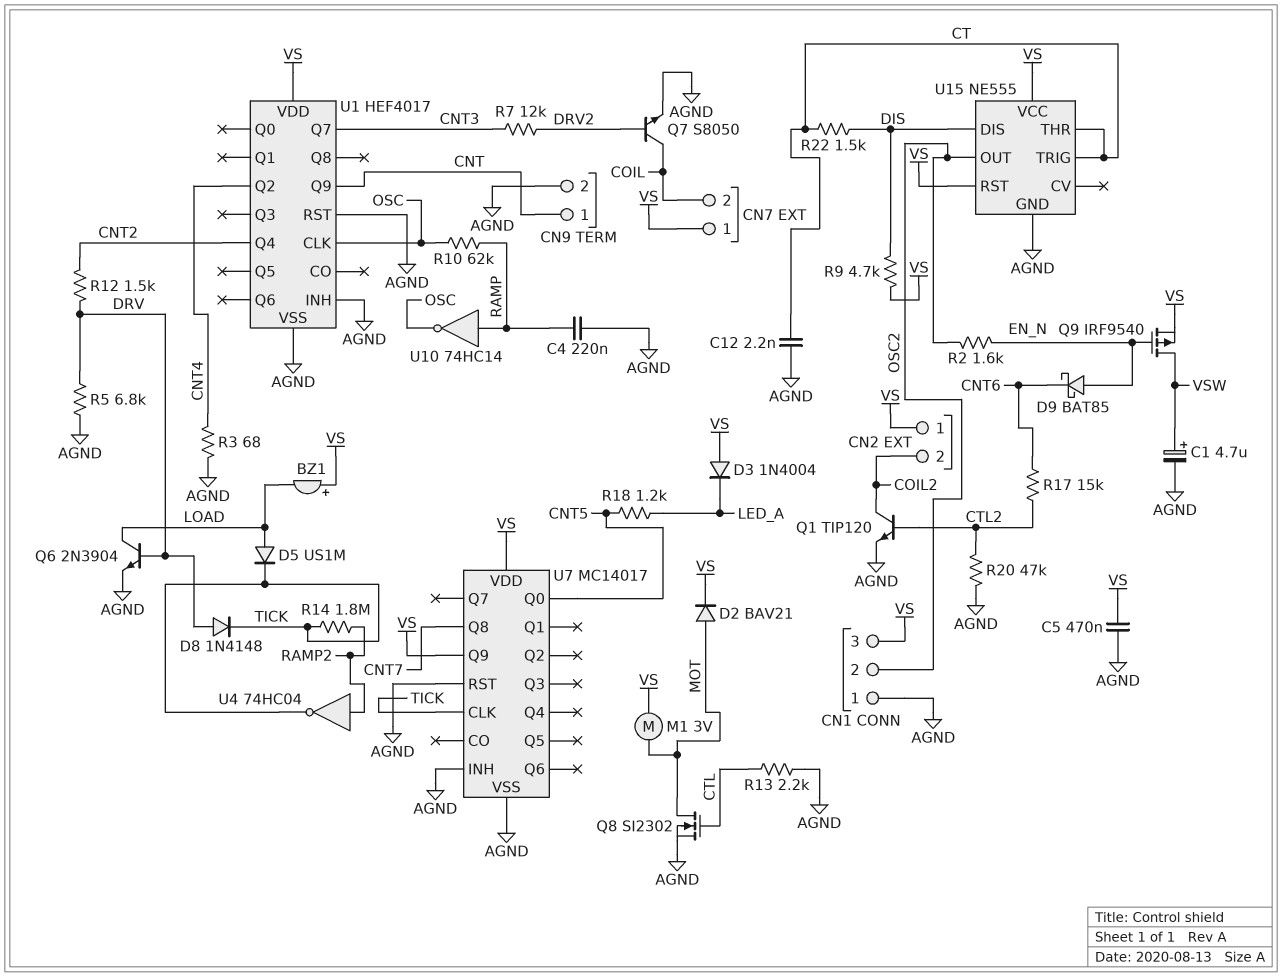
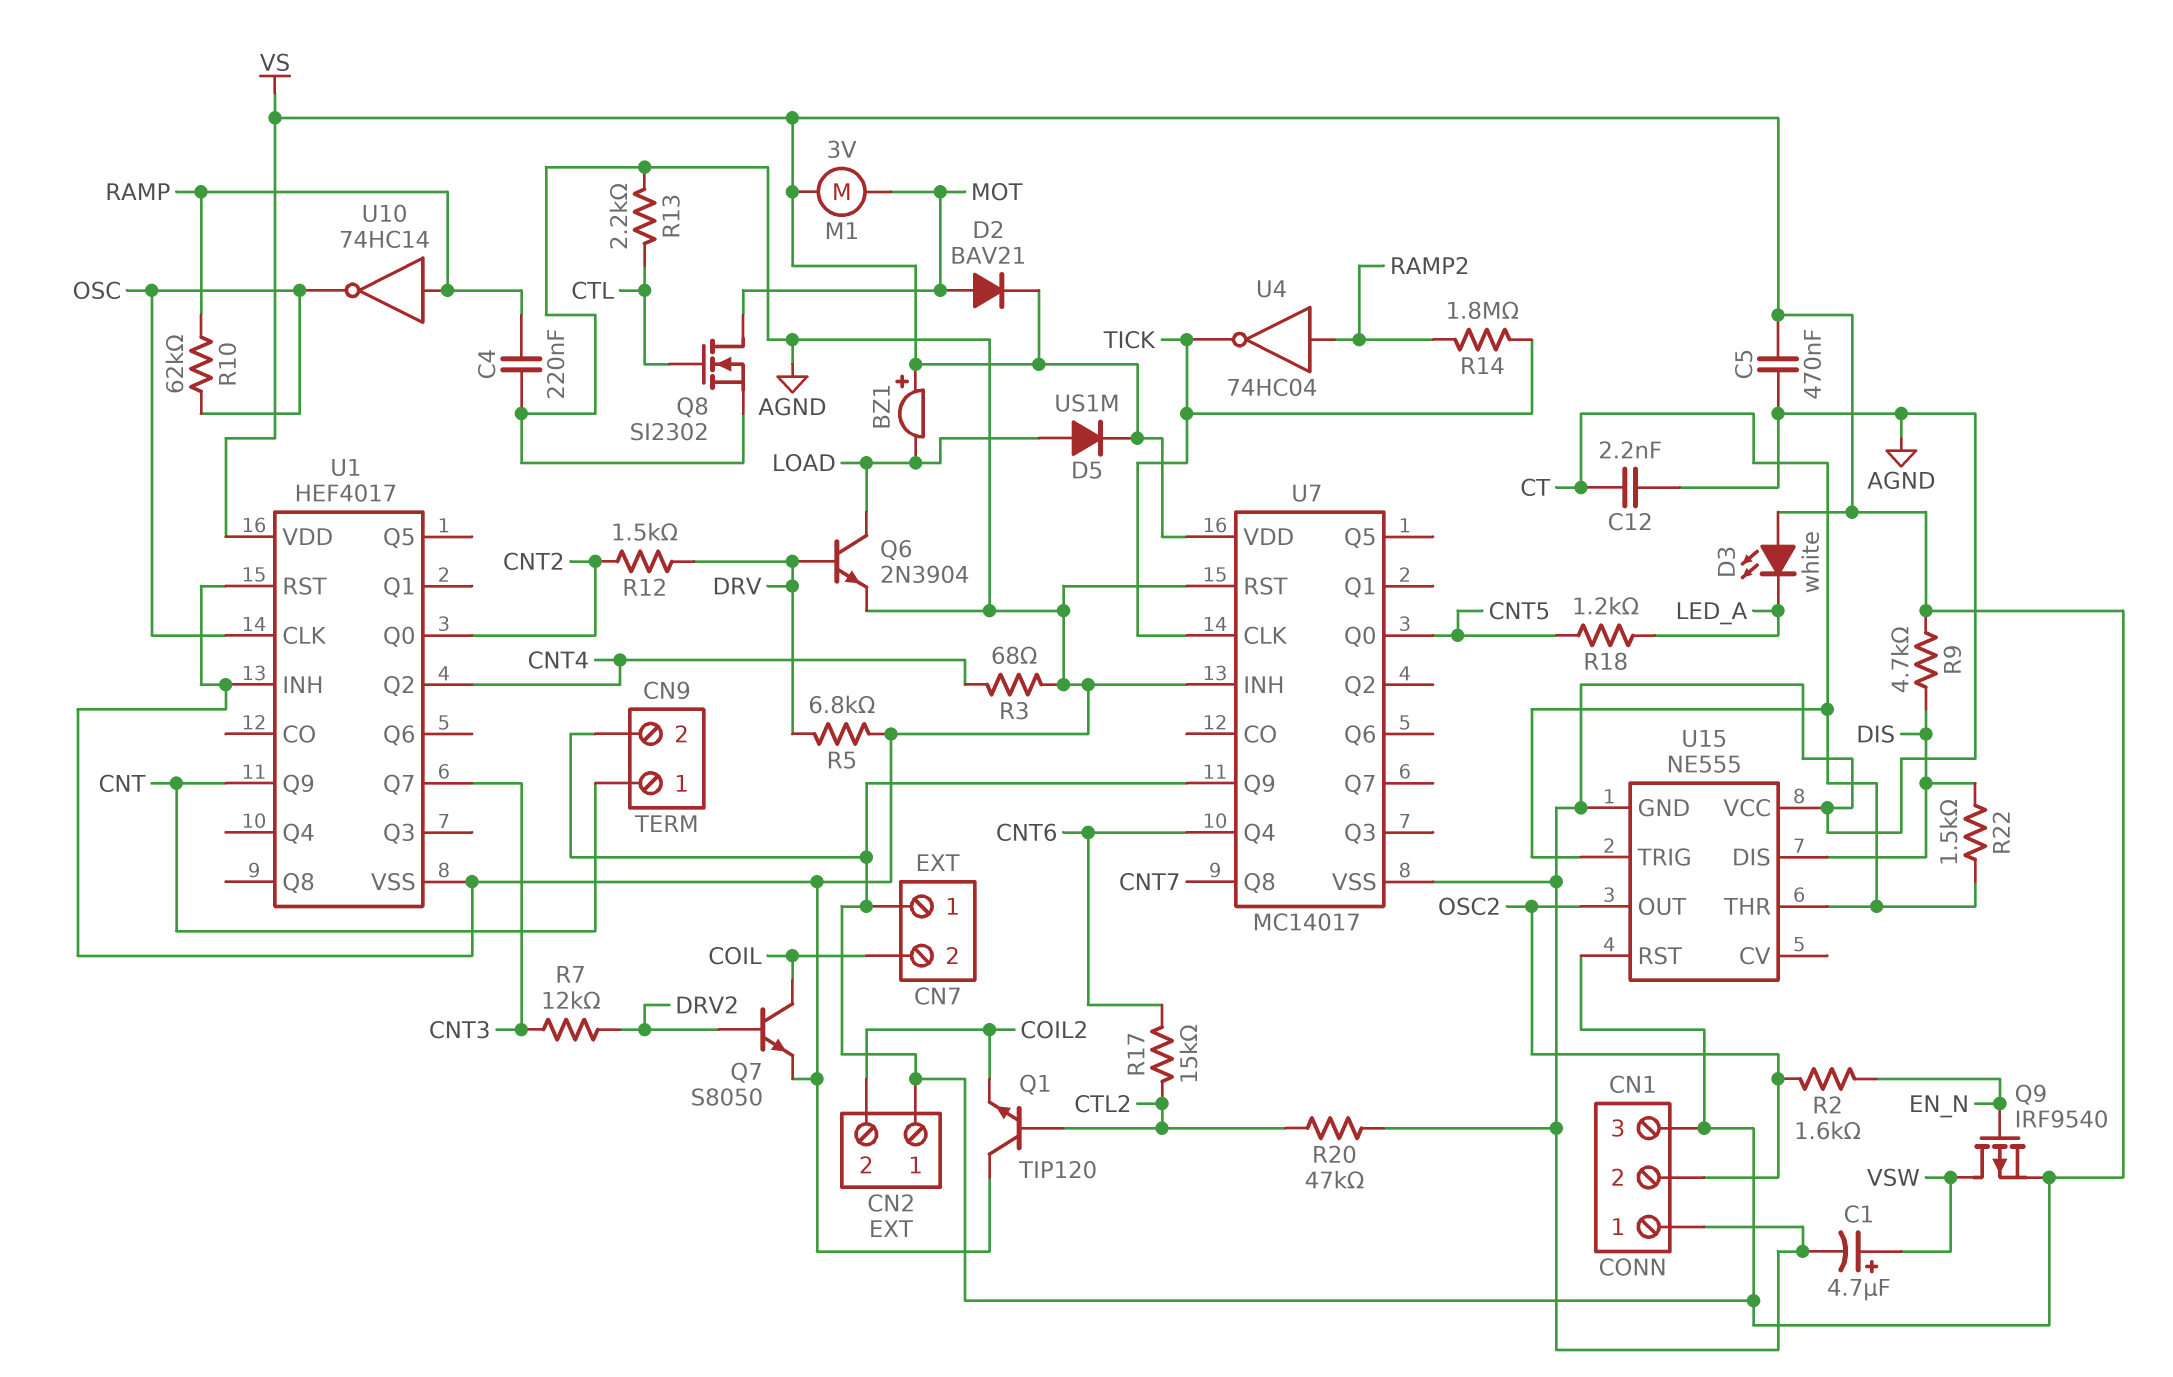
CN9 pin 2: AGND -> VS
D3: diode 1N4004 (A VS, K LED_A) -> LED white (A VS, K LED_A)
D5: diode US1M (A LOAD, K TICK) -> diode US1M (A LOAD, K VS)
D8: diode 1N4148 (A DRV, K TICK) -> none
D9: schottky BAT85 (A EN_N, K CNT6) -> none
Q1: NPN TIP120 (B CTL2, C COIL2, E AGND) -> NPN TIP120 (B CTL2, C AGND, E COIL2)
U1 pin Q0: none -> CNT2
U1 pin Q4: CNT2 -> none
U7 pin Q4: none -> CNT6
U15 pin VCC: VS -> AGND

